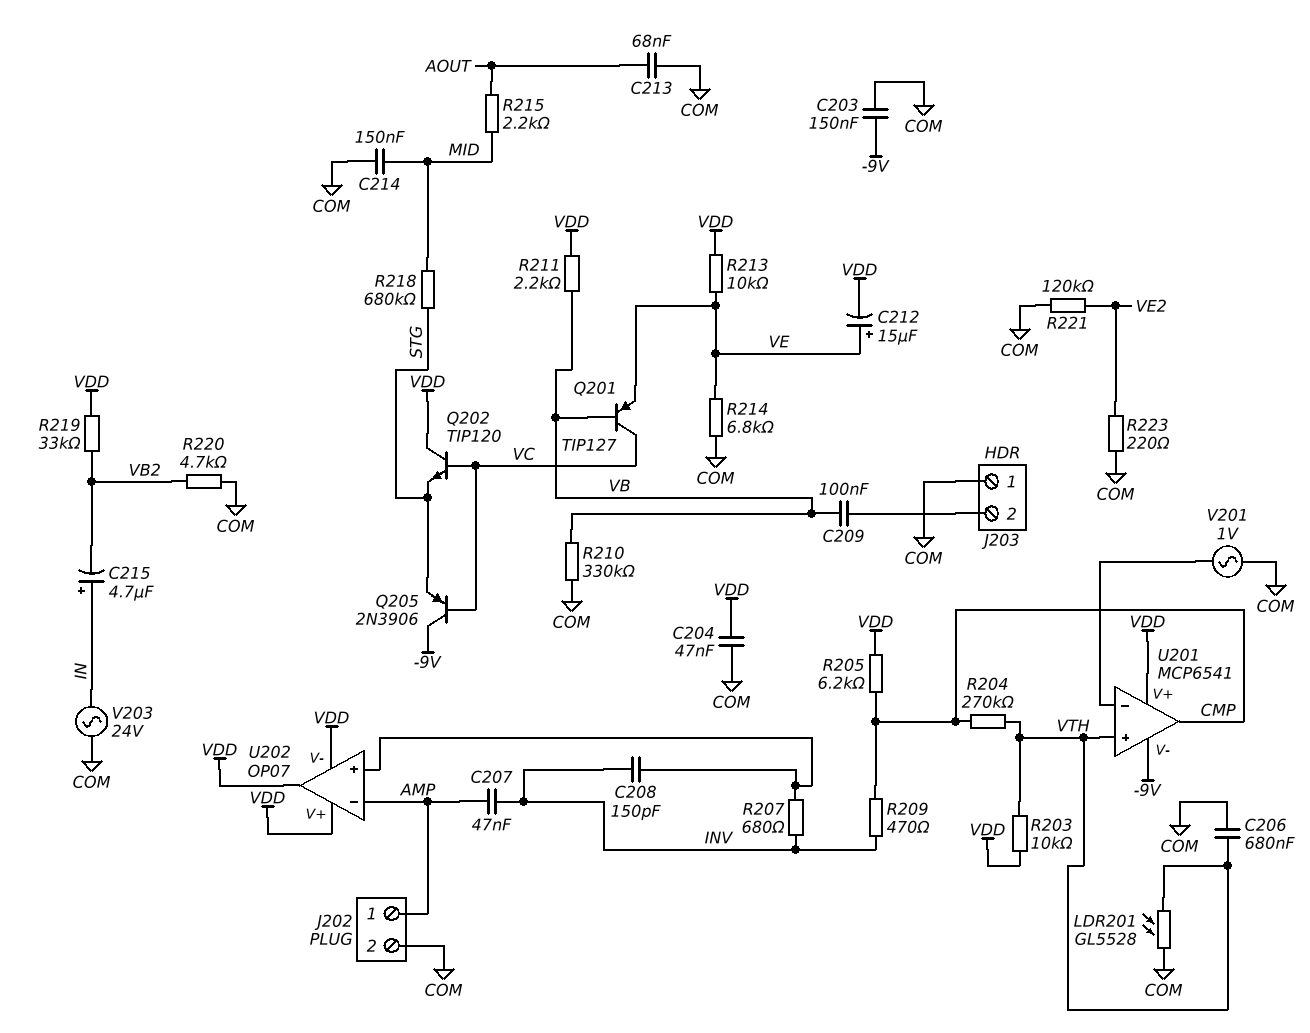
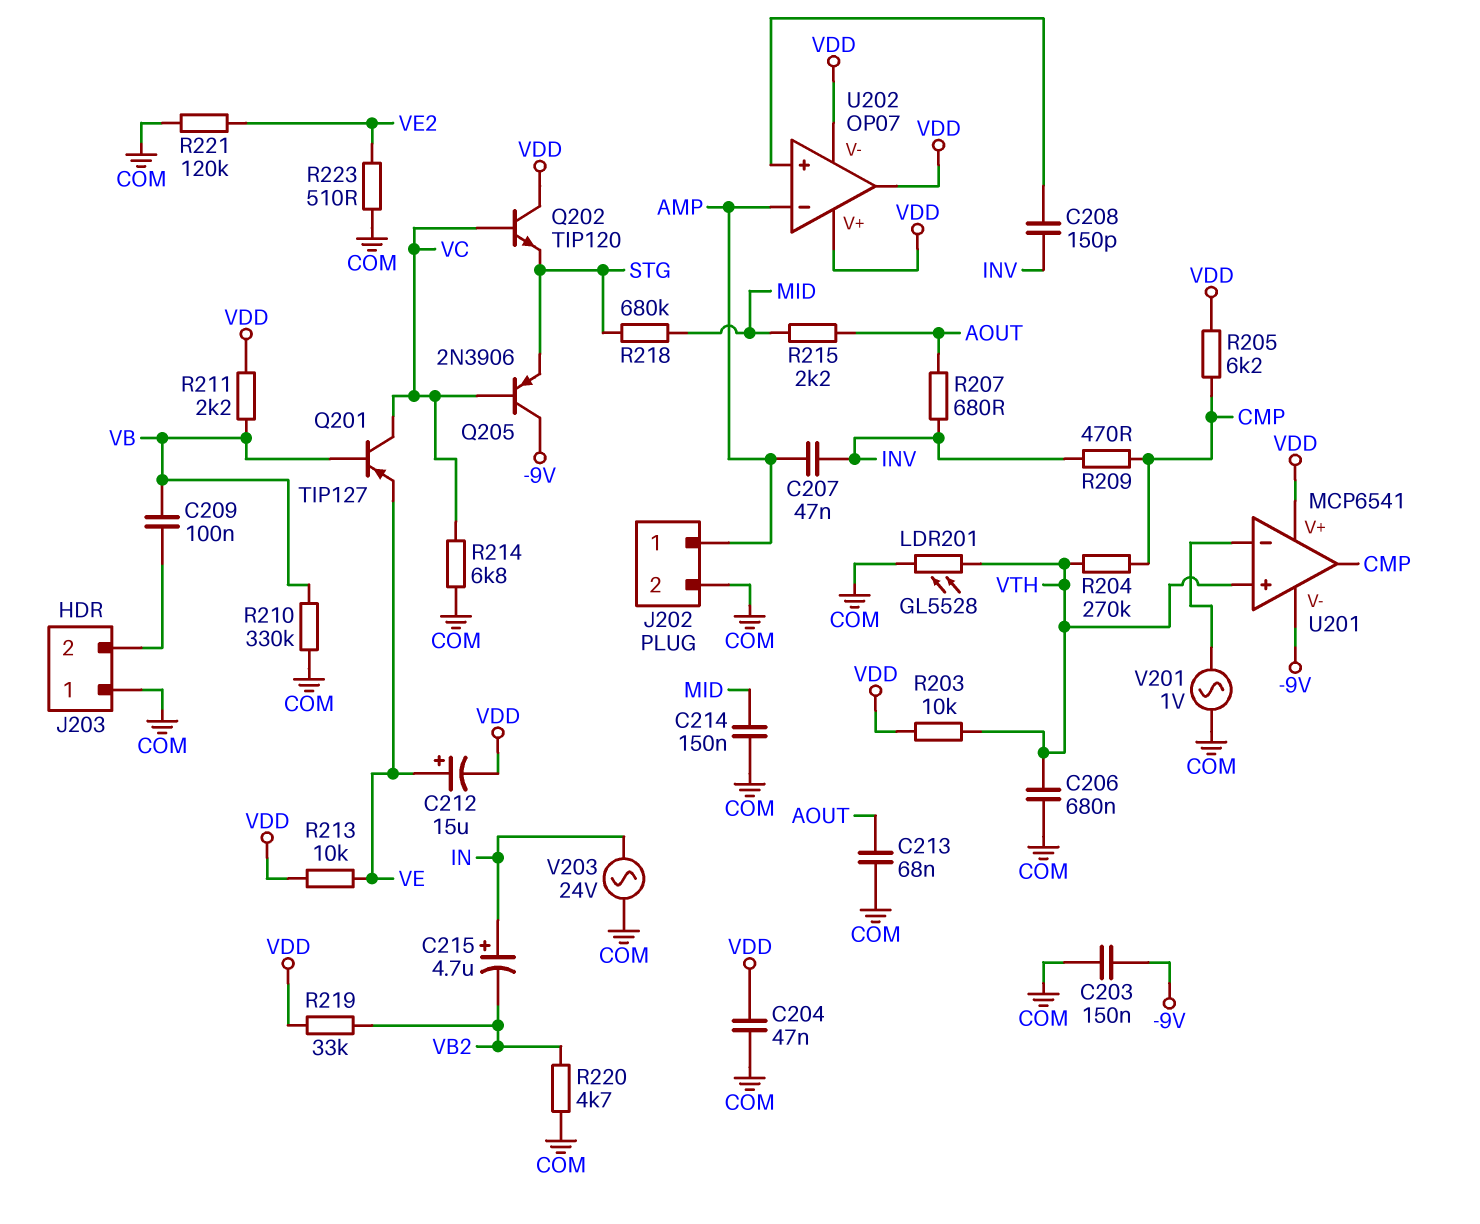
R207: 680 (INV, U202/in+) -> 680 (AOUT, INV)
R214: 6.8k (COM, VE) -> 6.8k (COM, VC)
R223: 220 (COM, VE2) -> 510 (COM, VE2)

